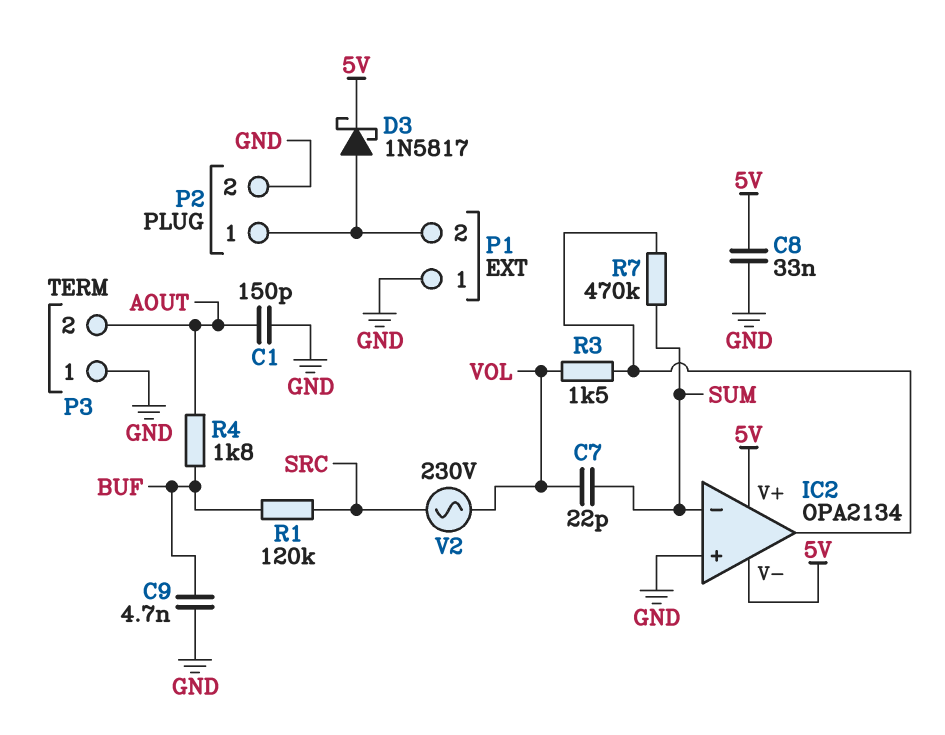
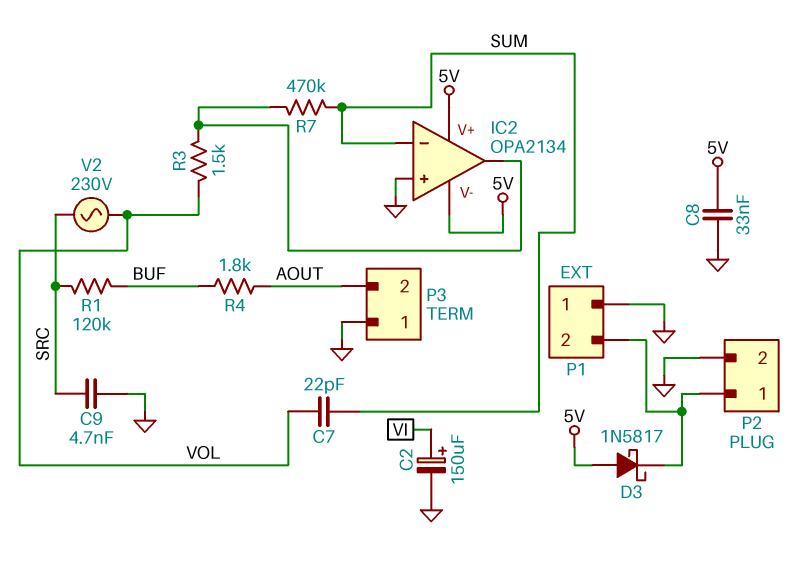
C1: 150pF (AOUT, GND) -> none
C2: none -> 150uF (plus VI, minus GND)
C9: 4.7nF (BUF, GND) -> 4.7nF (GND, SRC)
D3: schottky 1N5817 (A P1/2, K 5V) -> schottky 1N5817 (A 5V, K P1/2)

